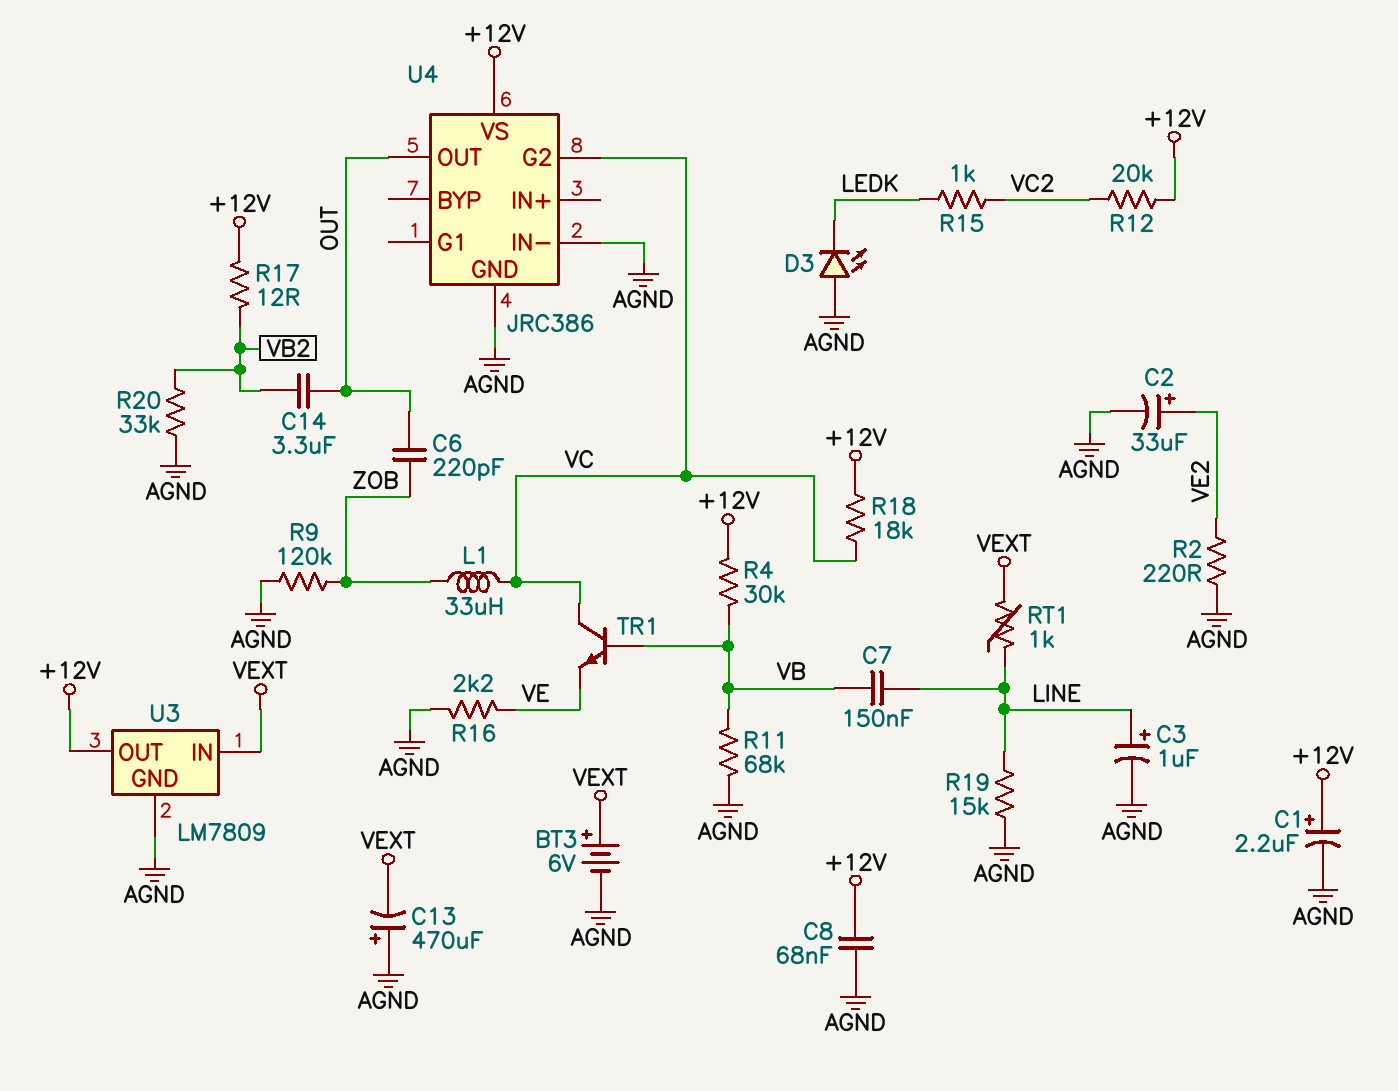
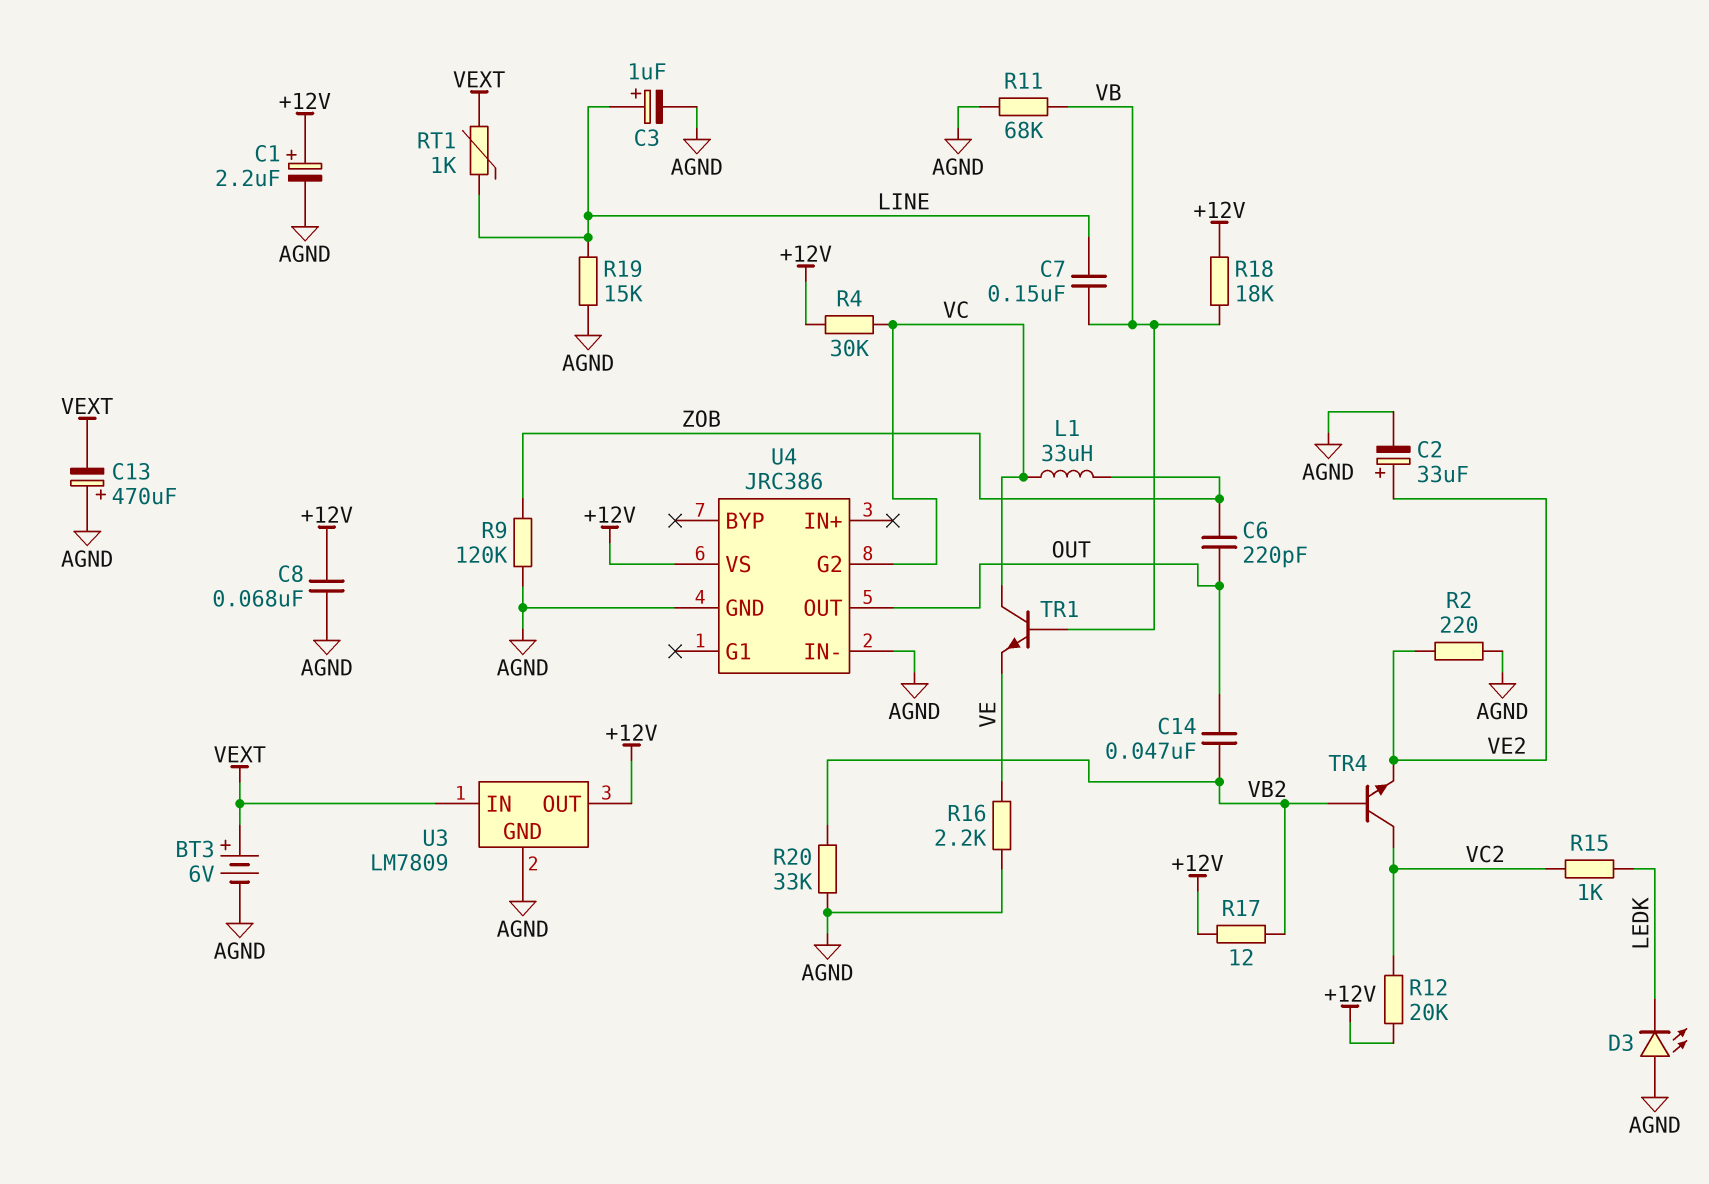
C14: 3.3uF (OUT, VB2) -> 47nF (OUT, VB2)
R4: 30k (+12V, VB) -> 30k (+12V, VC)
R18: 18k (+12V, VC) -> 18k (+12V, VB)
TR4: none -> NPN (B VB2, C VC2, E VE2)

